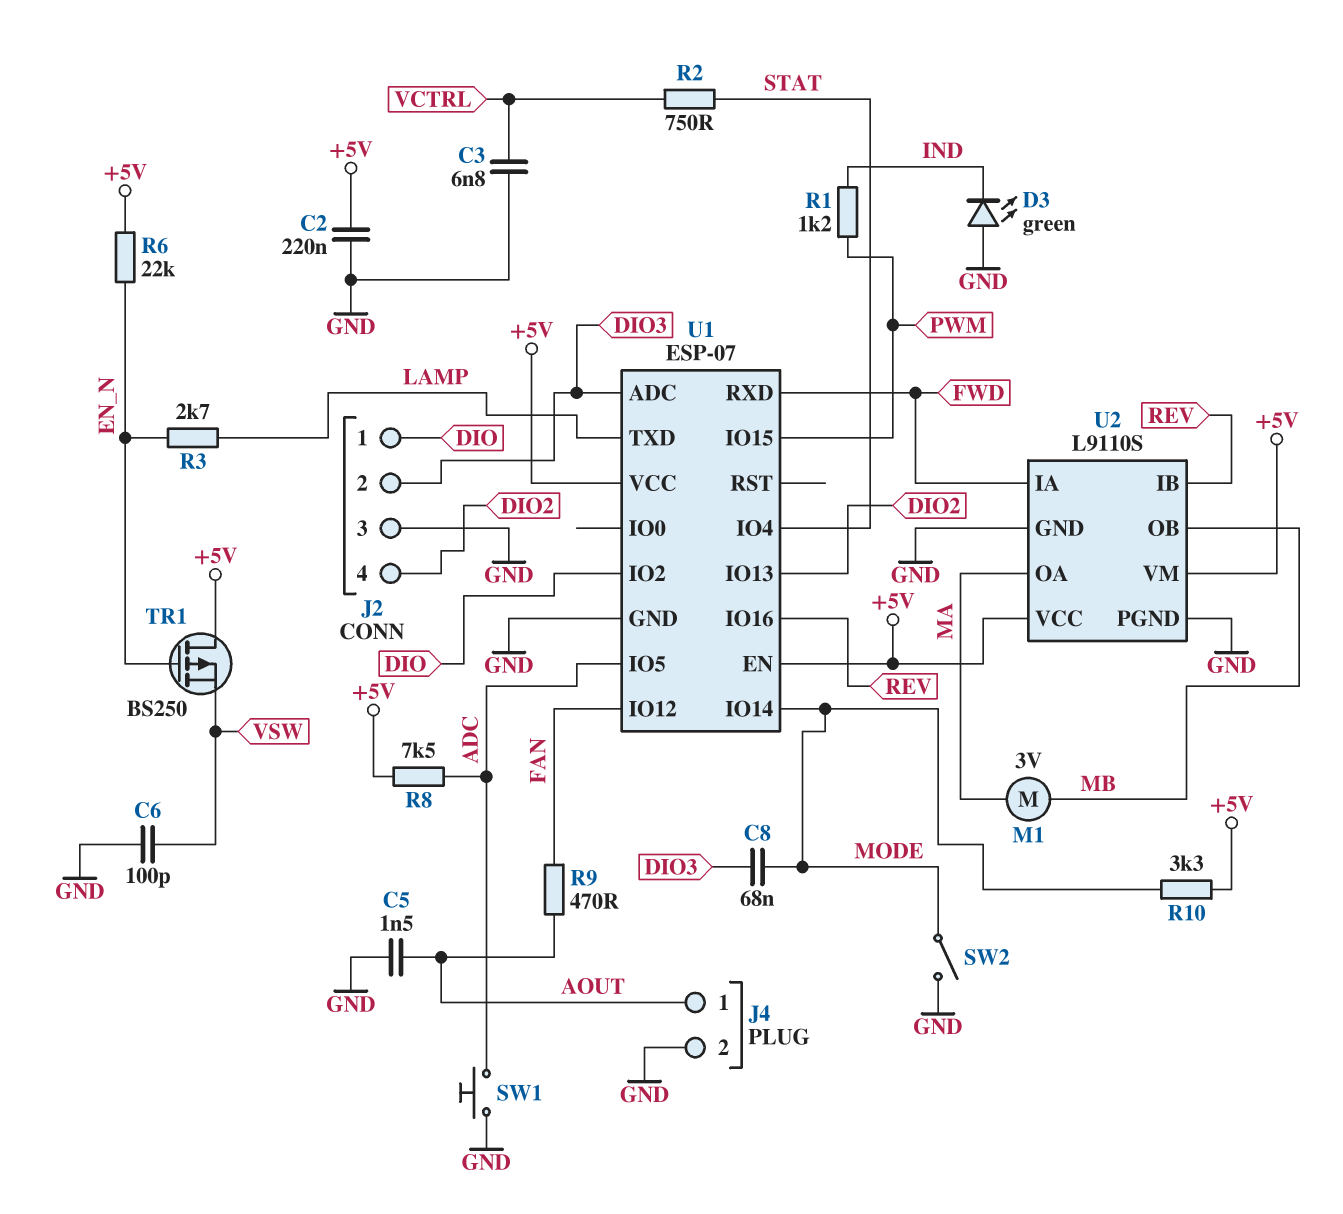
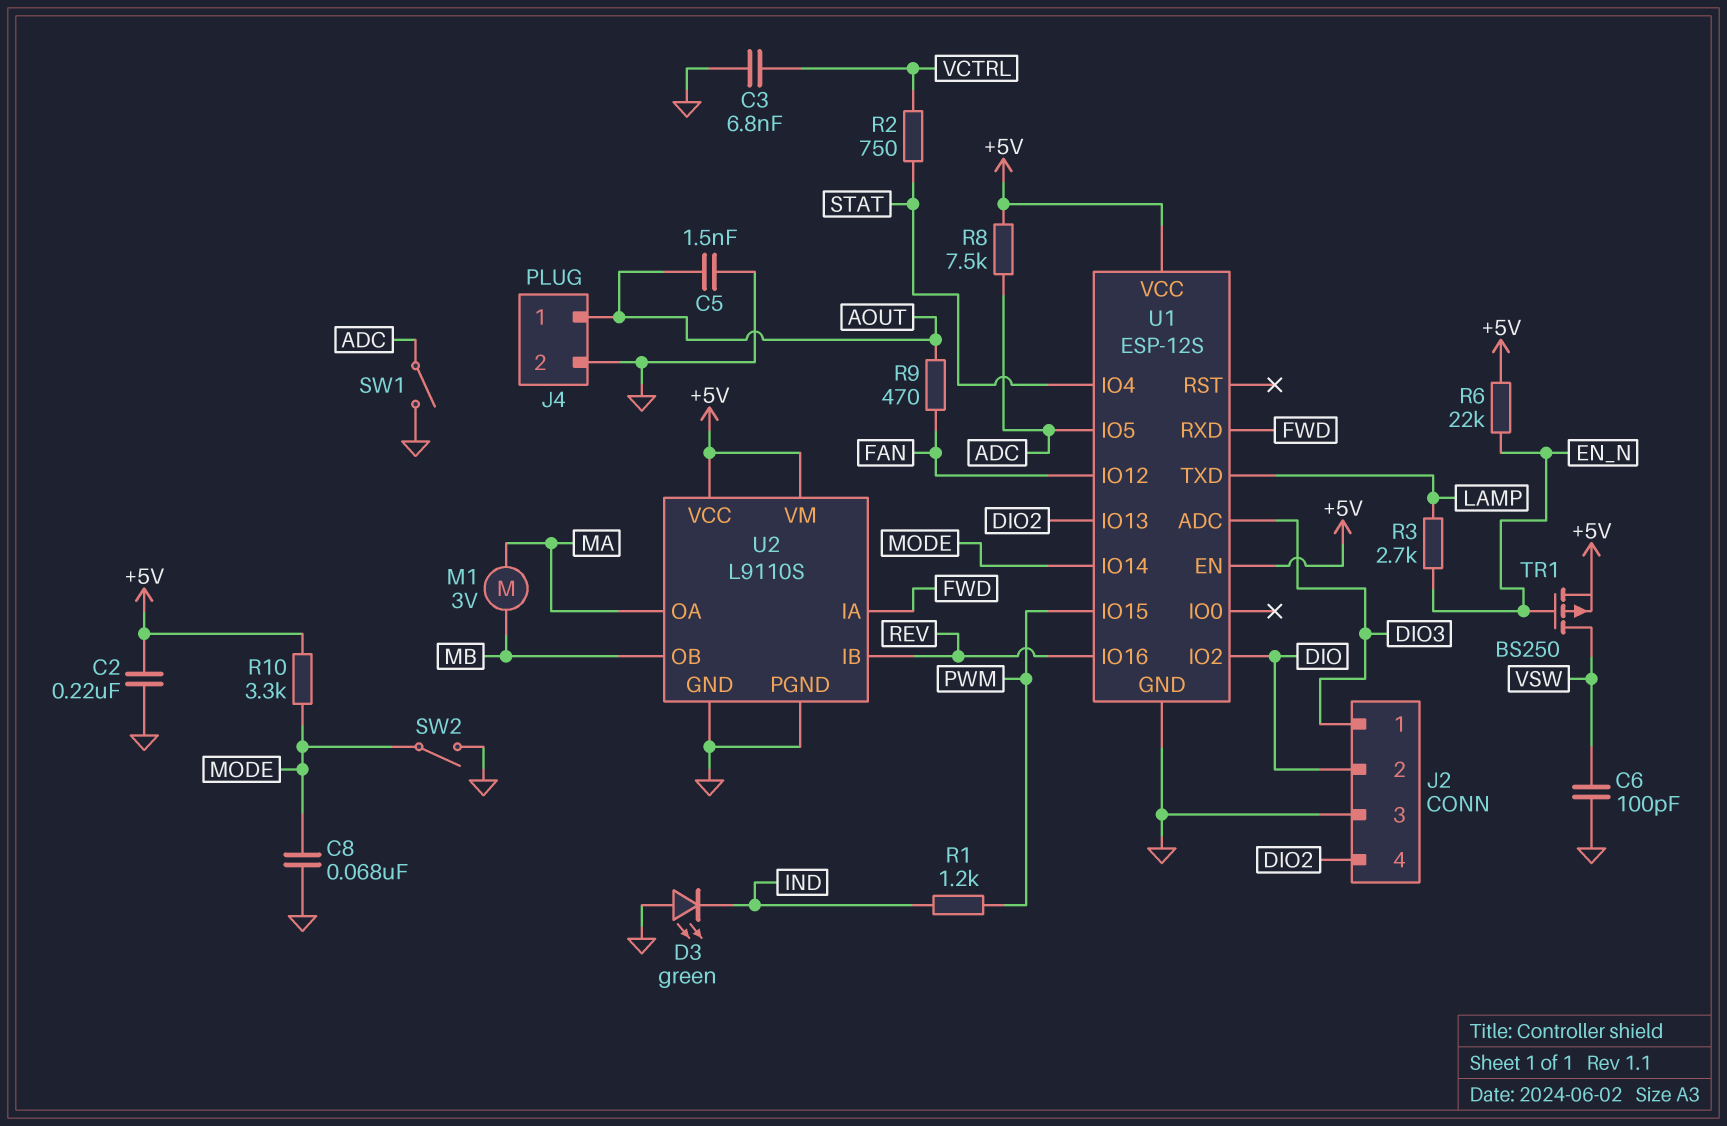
C8: 68nF (DIO3, MODE) -> 68nF (GND, MODE)
J2 pin 1: DIO -> DIO3
J2 pin 2: DIO3 -> DIO
SW1: button (ADC, GND) -> switch (ADC, GND)
TR1: PMOS BS250 (G EN_N, D +5V, S VSW) -> PMOS BS250 (G EN_N, D VSW, S +5V)
U1: ESP-07 -> ESP-12S

